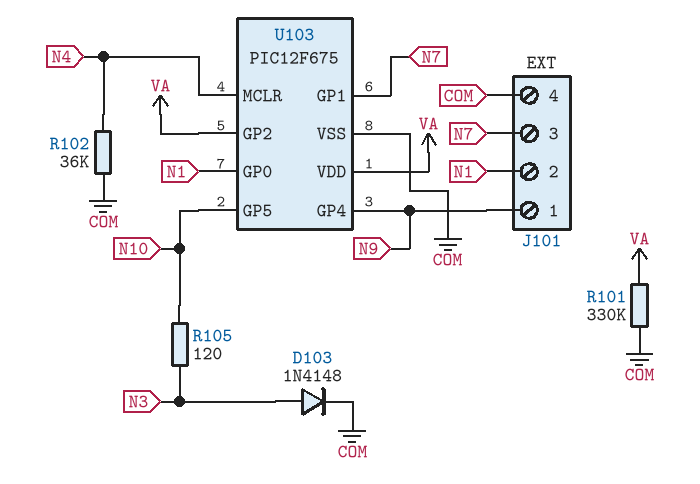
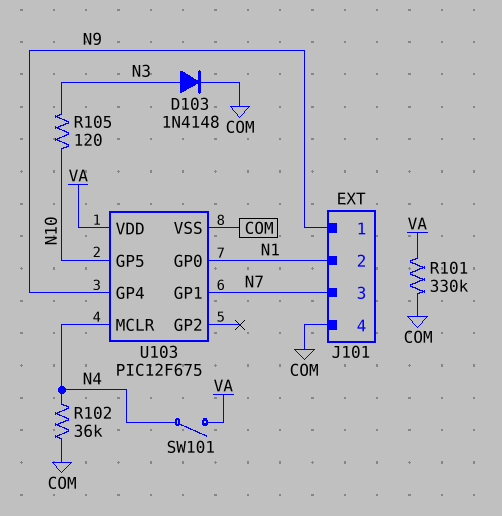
SW101: none -> switch (N4, VA)
U103 pin GP2: VA -> none

